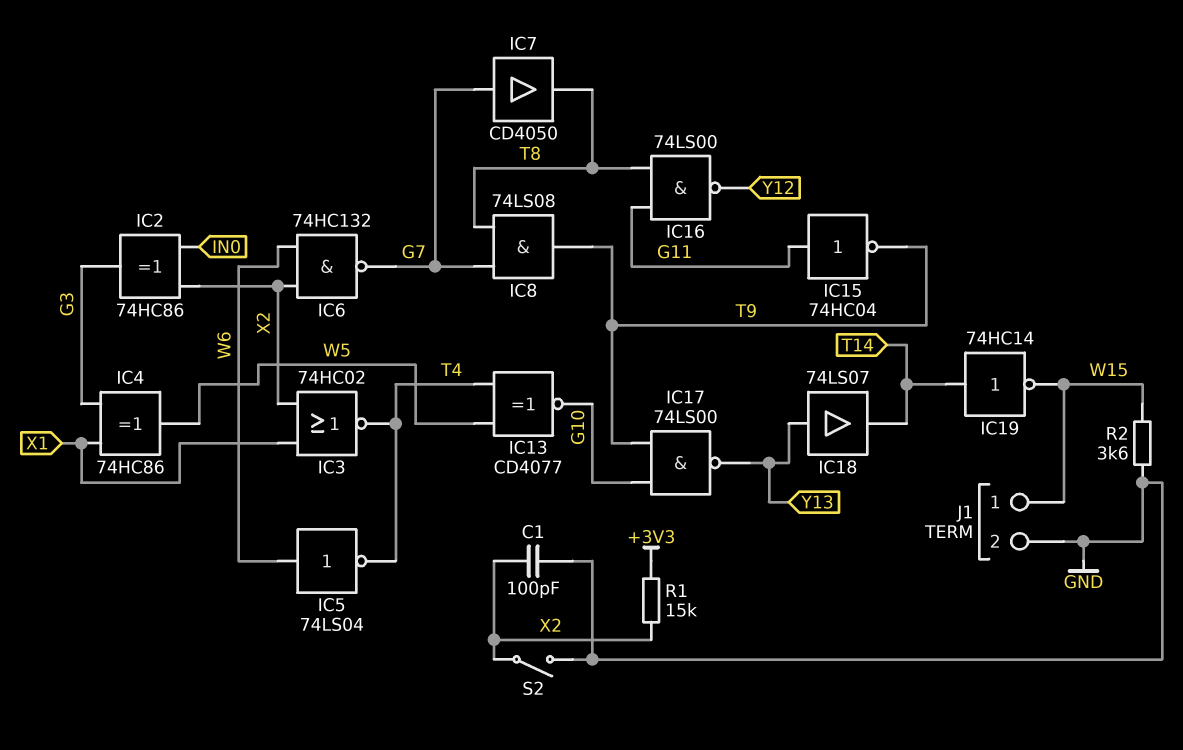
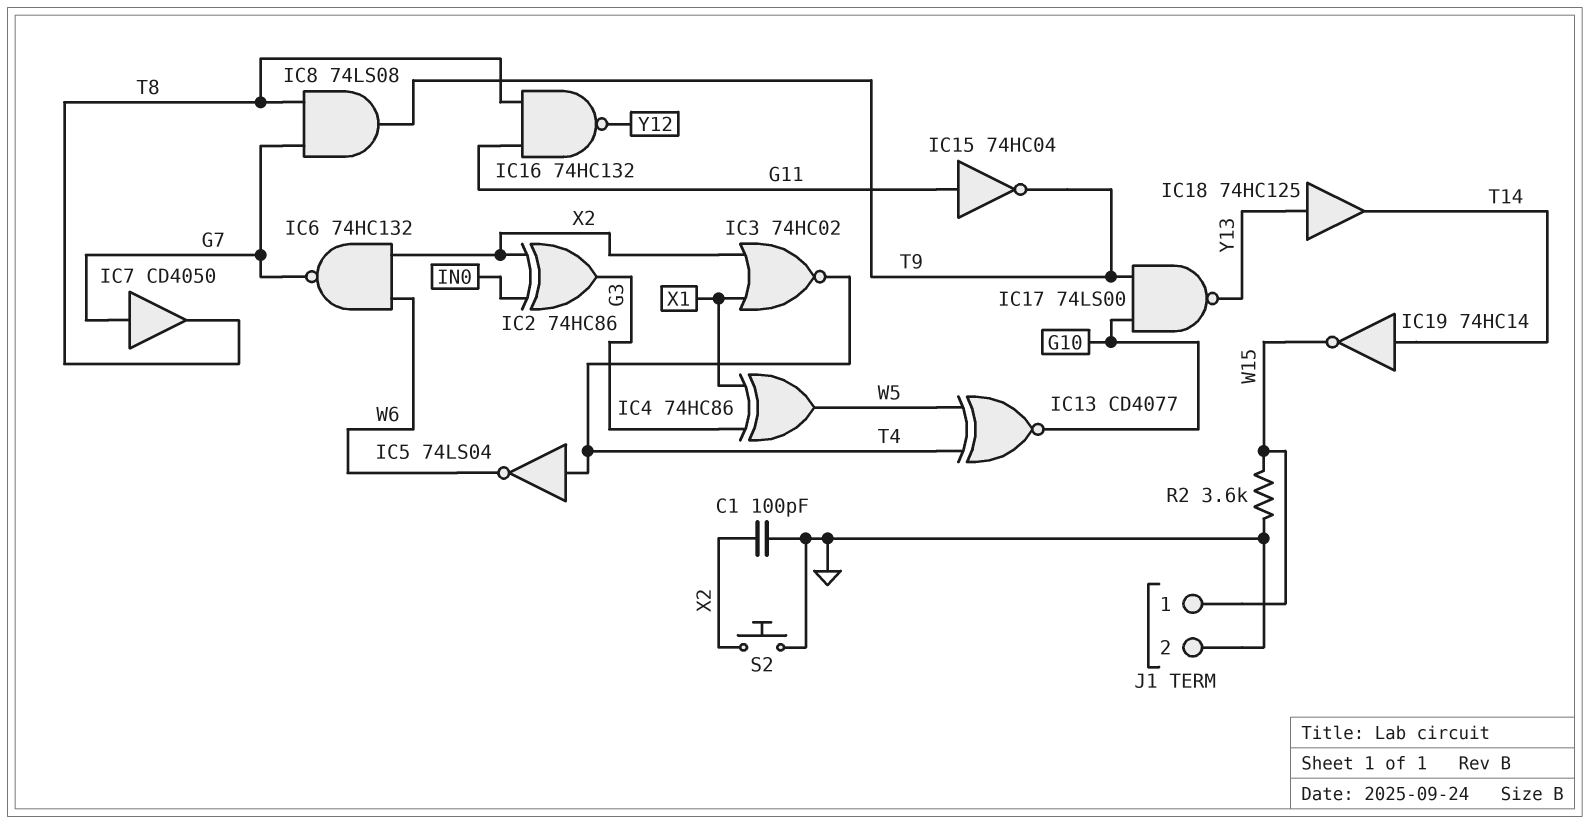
IC5: NOT 74LS04 (in W6, out T4) -> NOT 74LS04 (in T4, out W6)
IC16: NAND 74LS00 (in G11, in T8, out Y12) -> NAND 74HC132 (in G11, in T8, out Y12)
IC18: buffer 74LS07 (in Y13, out T14) -> buffer 74HC125 (in Y13, out T14)
R1: 15k (+3V3, X2) -> none
S2: switch (GND, X2) -> button (GND, X2)

